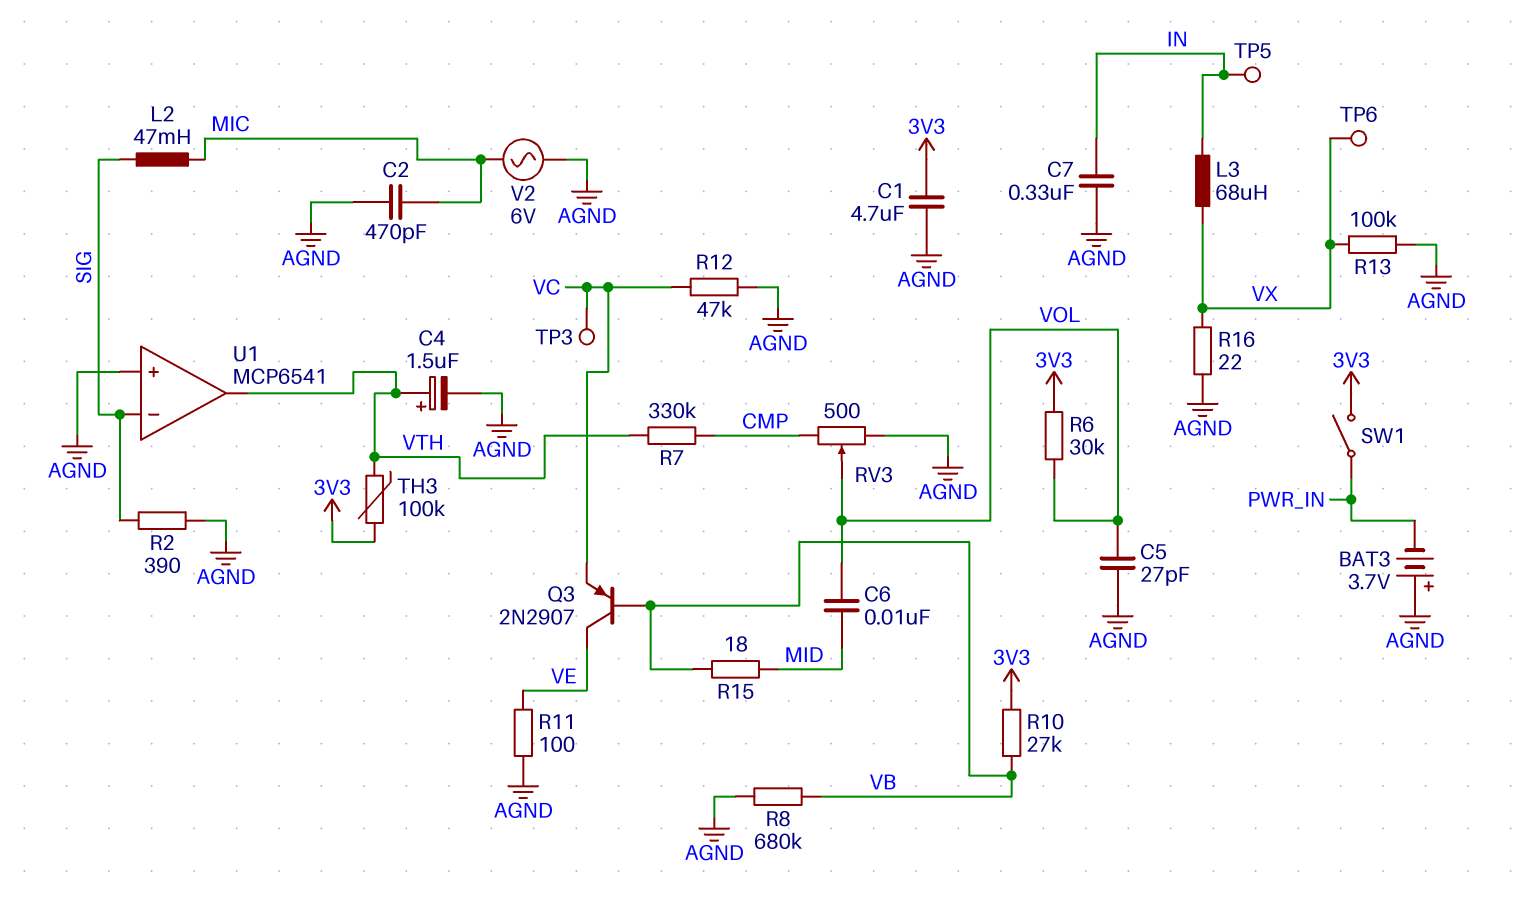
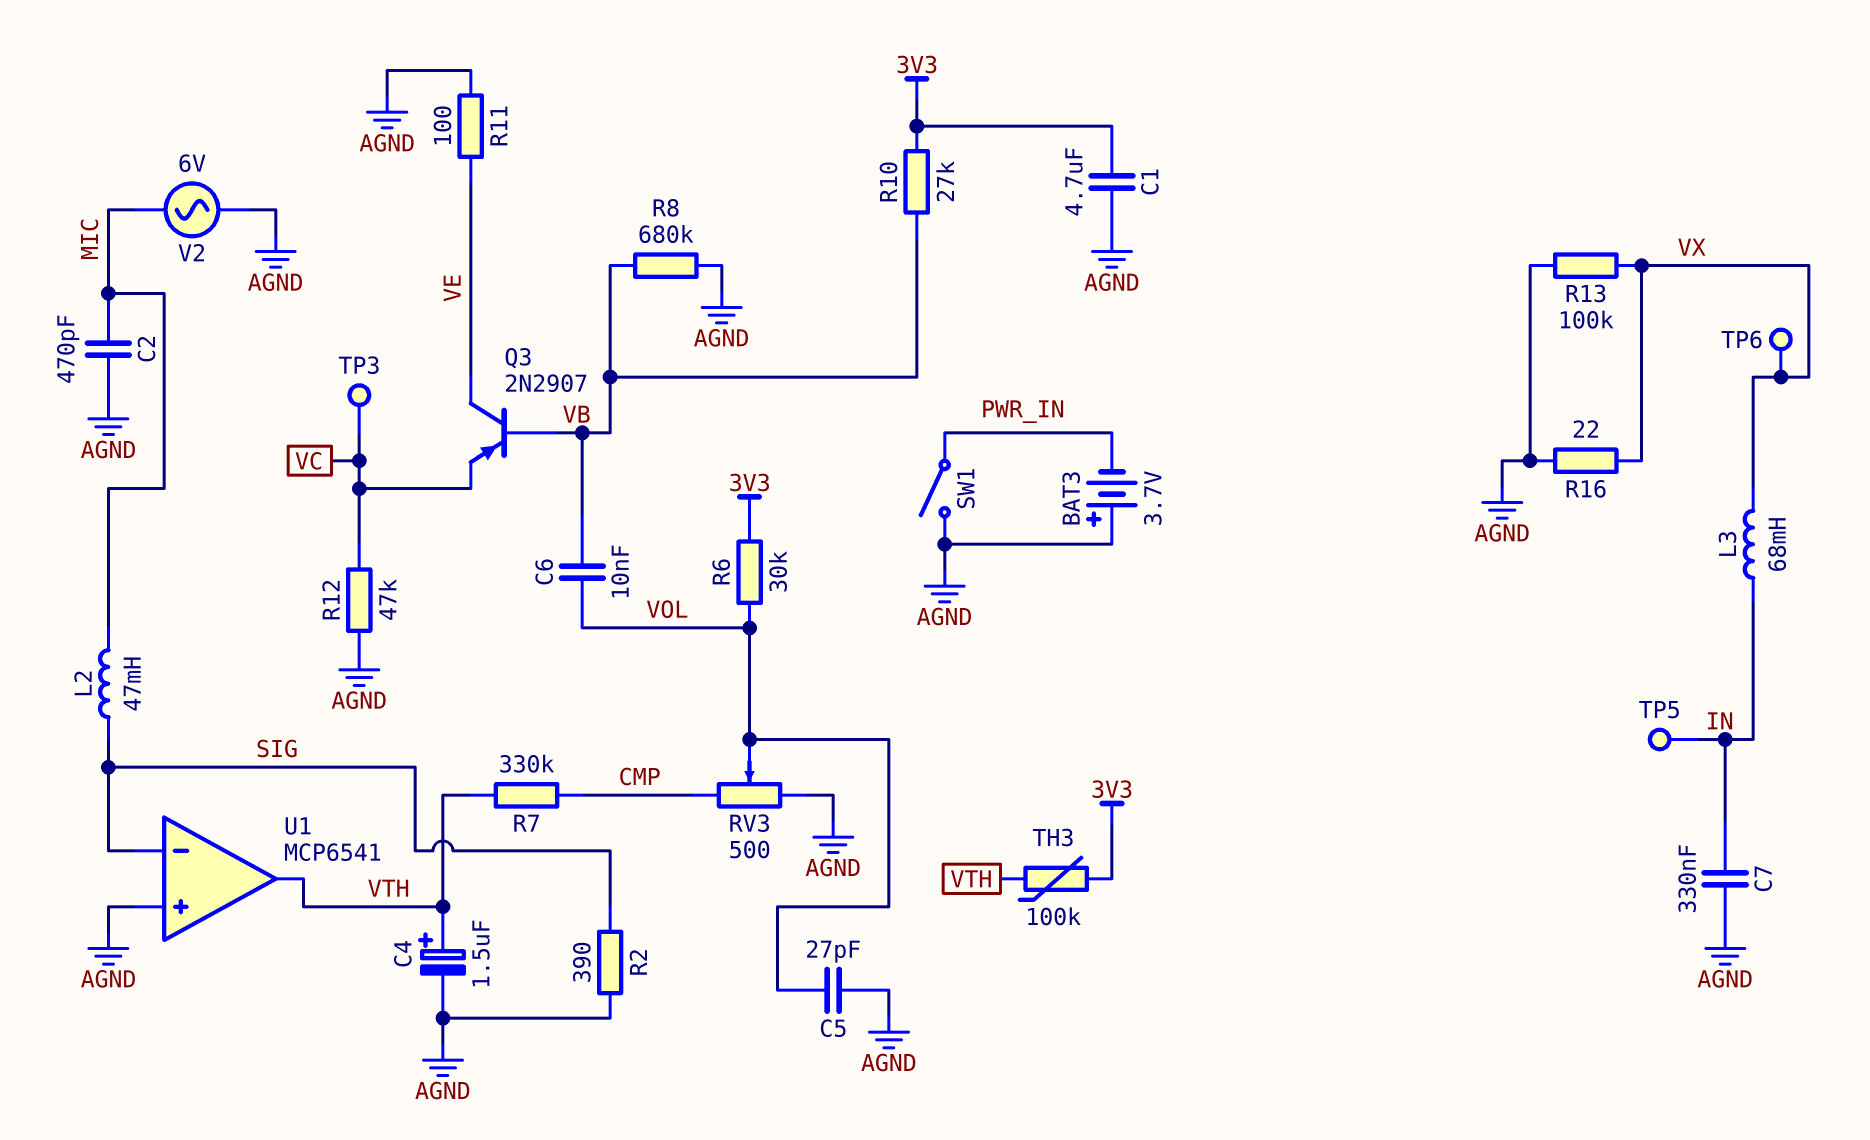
C6: 10nF (MID, VOL) -> 10nF (VB, VOL)
L3: 68uH (IN, VX) -> 68mH (IN, VX)
R15: 18 (MID, VB) -> none
SW1: switch (3V3, PWR_IN) -> switch (AGND, PWR_IN)

